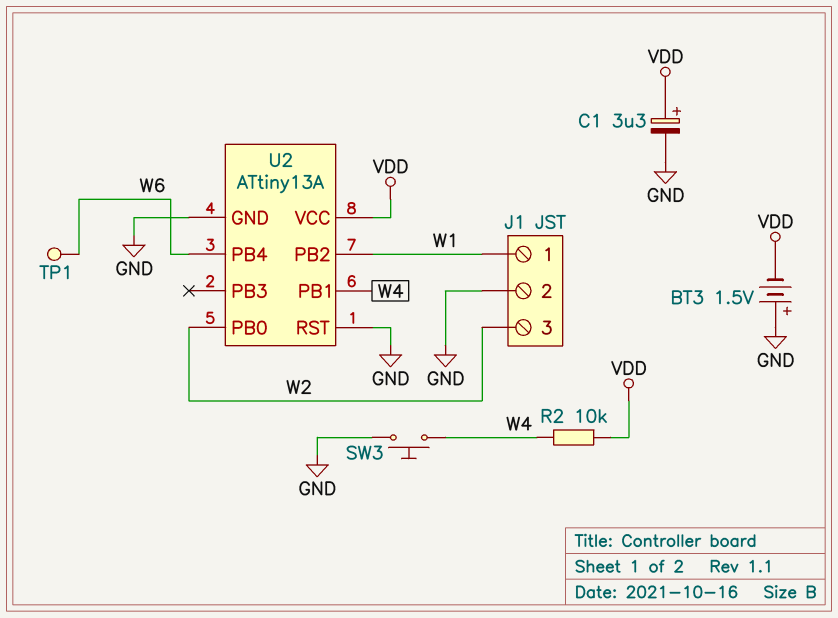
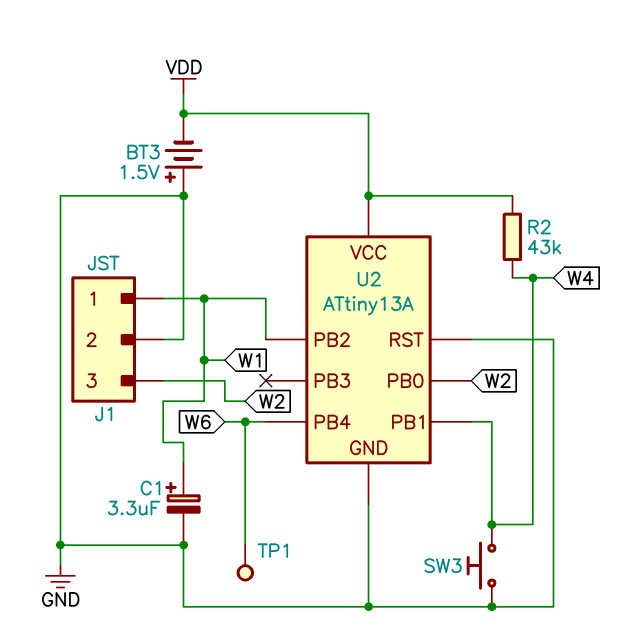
C1: 3.3uF (plus VDD, minus GND) -> 3.3uF (plus W1, minus GND)
R2: 10k (VDD, W4) -> 43k (VDD, W4)

